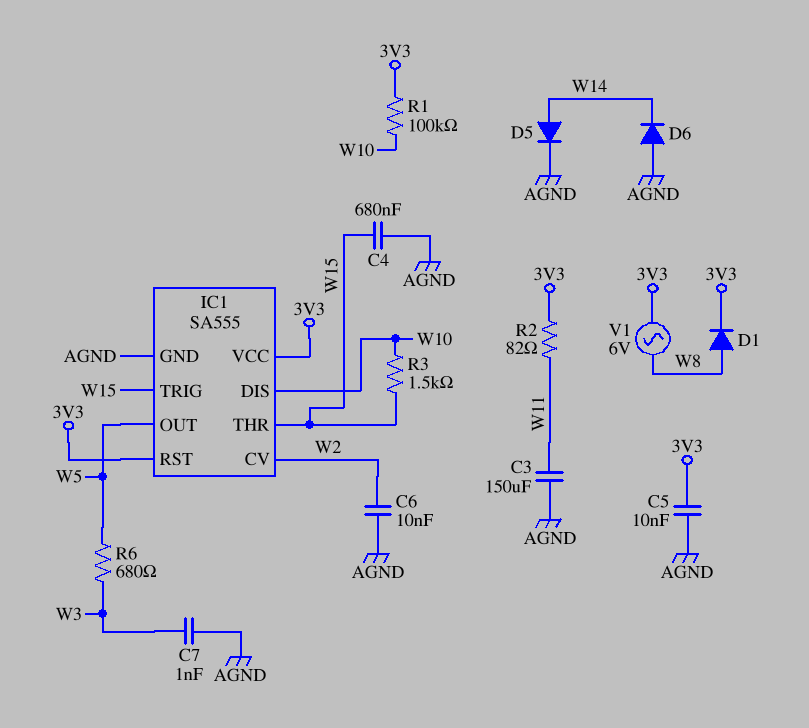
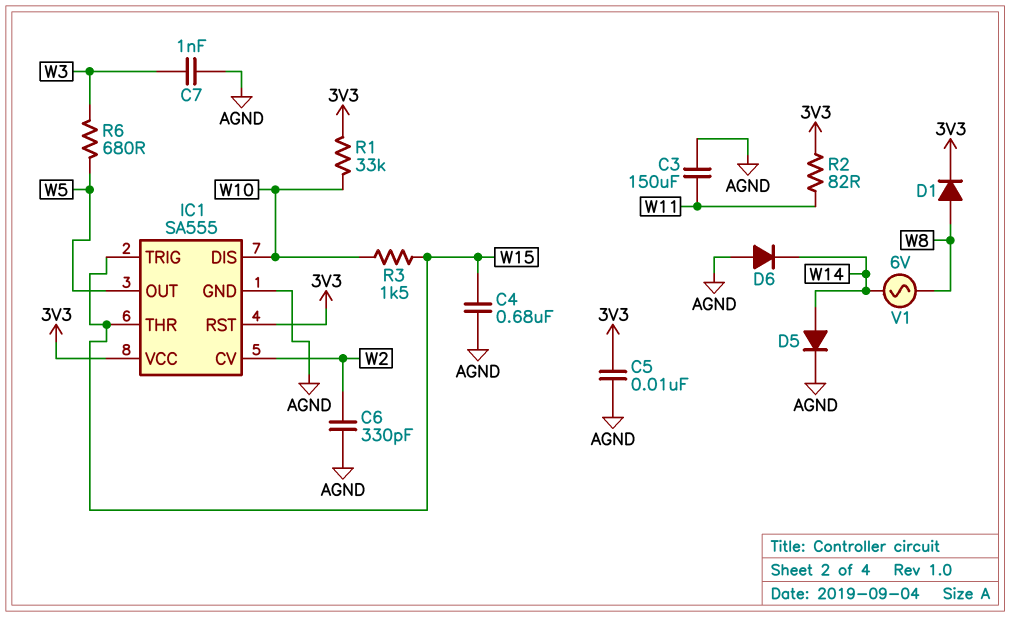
C6: 10nF (AGND, W2) -> 330pF (AGND, W2)
R1: 100k (3V3, W10) -> 33k (3V3, W10)
V1: AC 6V (3V3, W8) -> AC 6V (W8, W14)

